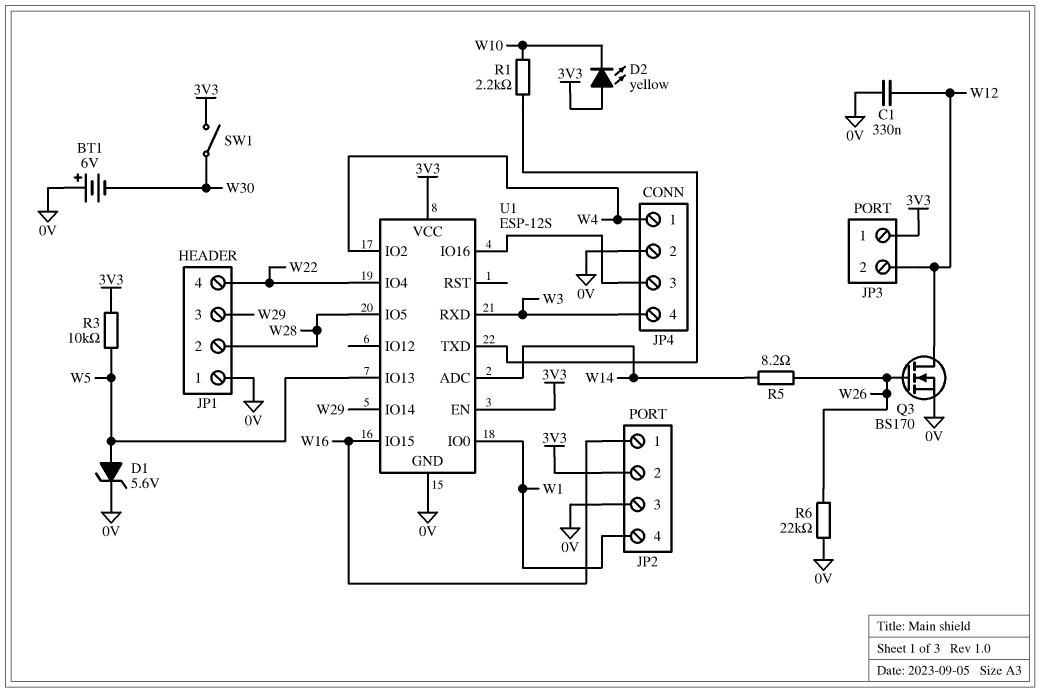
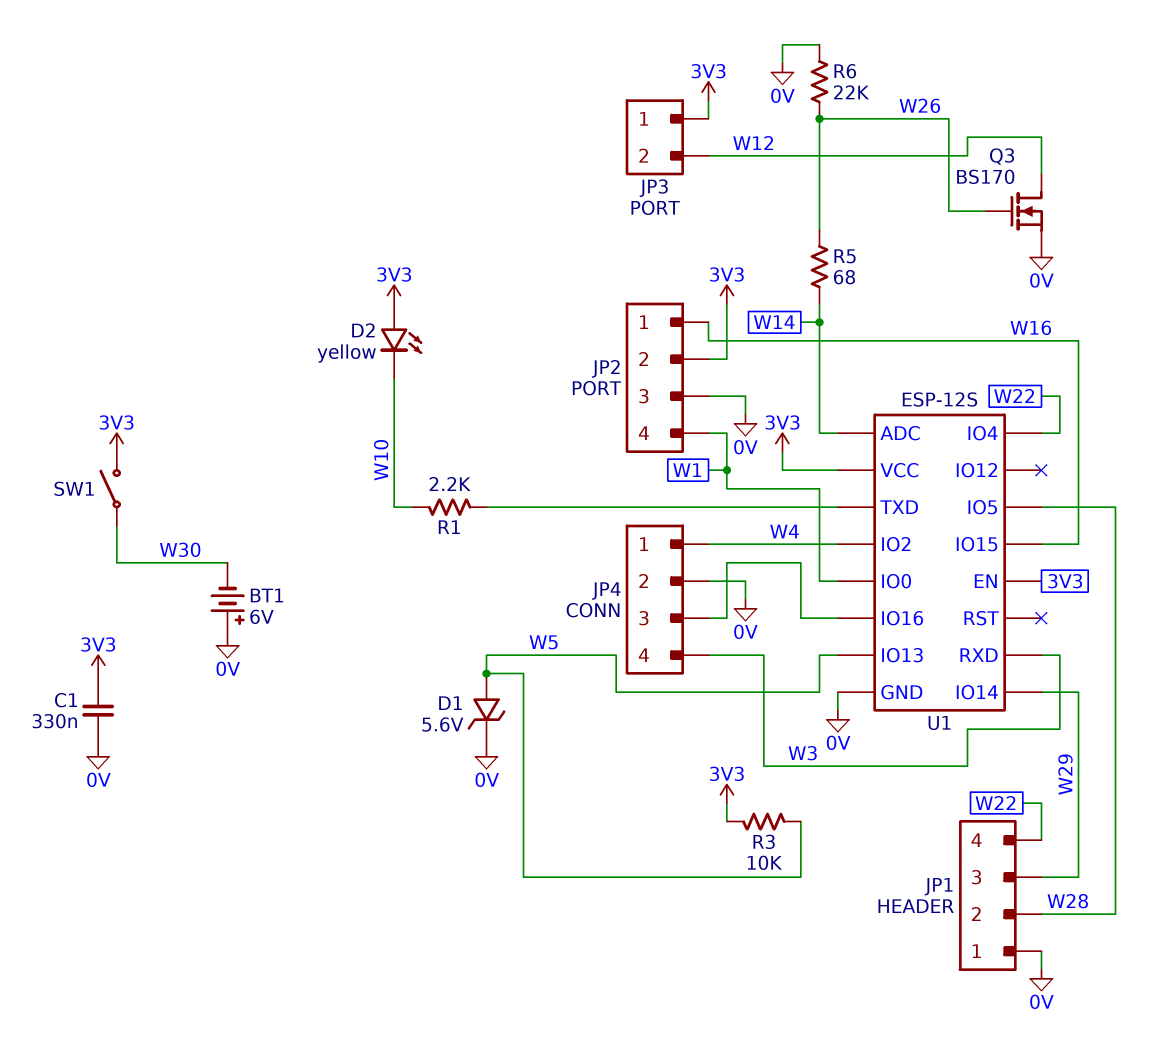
C1: 330nF (0V, W12) -> 330nF (0V, 3V3)
R5: 8.2 (W14, W26) -> 68 (W14, W26)

